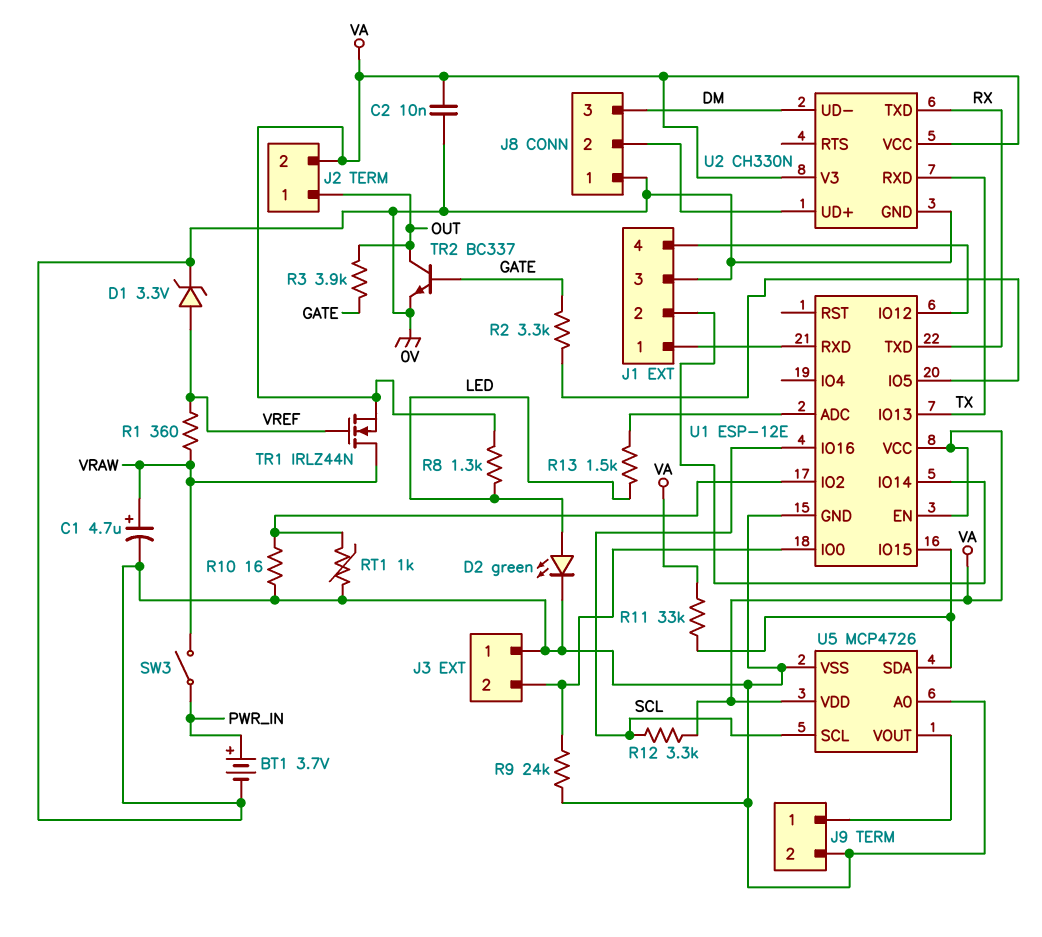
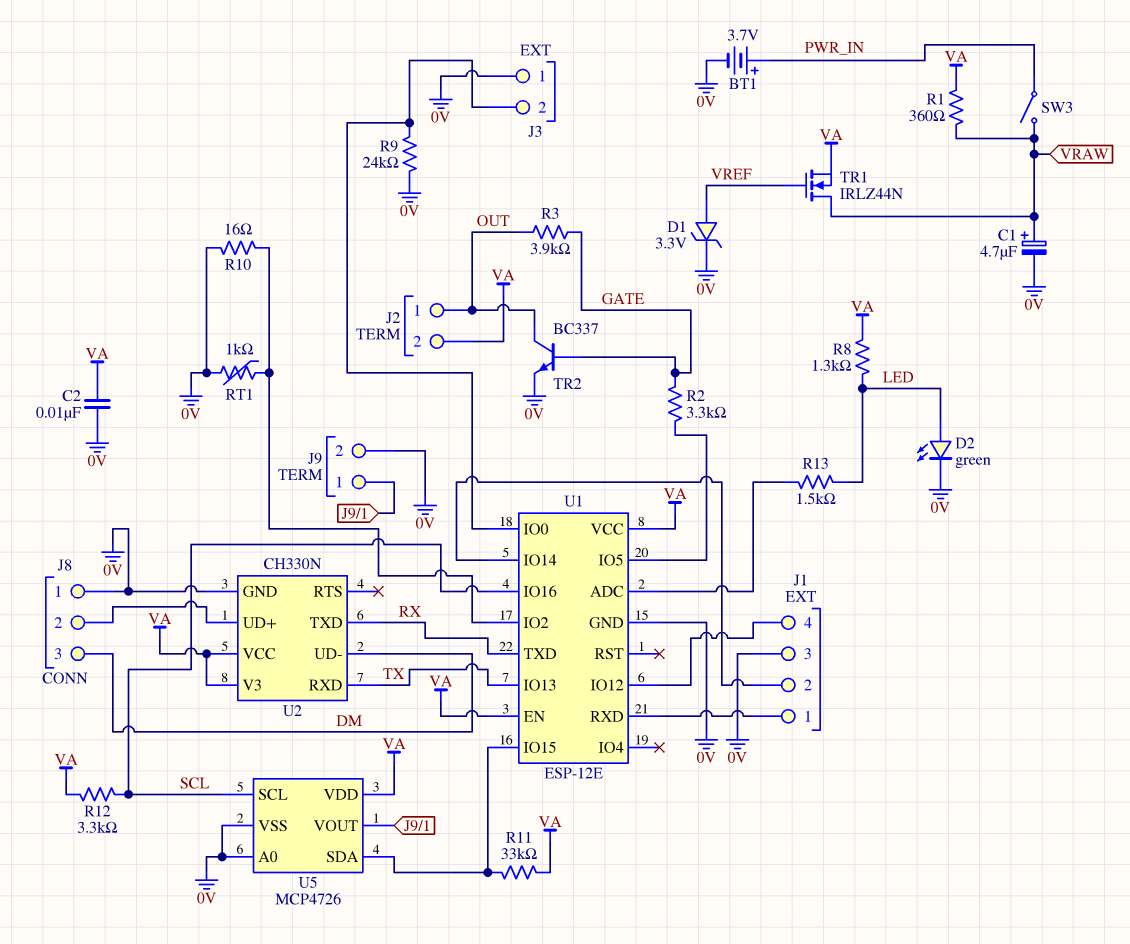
R1: 360 (VRAW, VREF) -> 360 (VA, VRAW)

